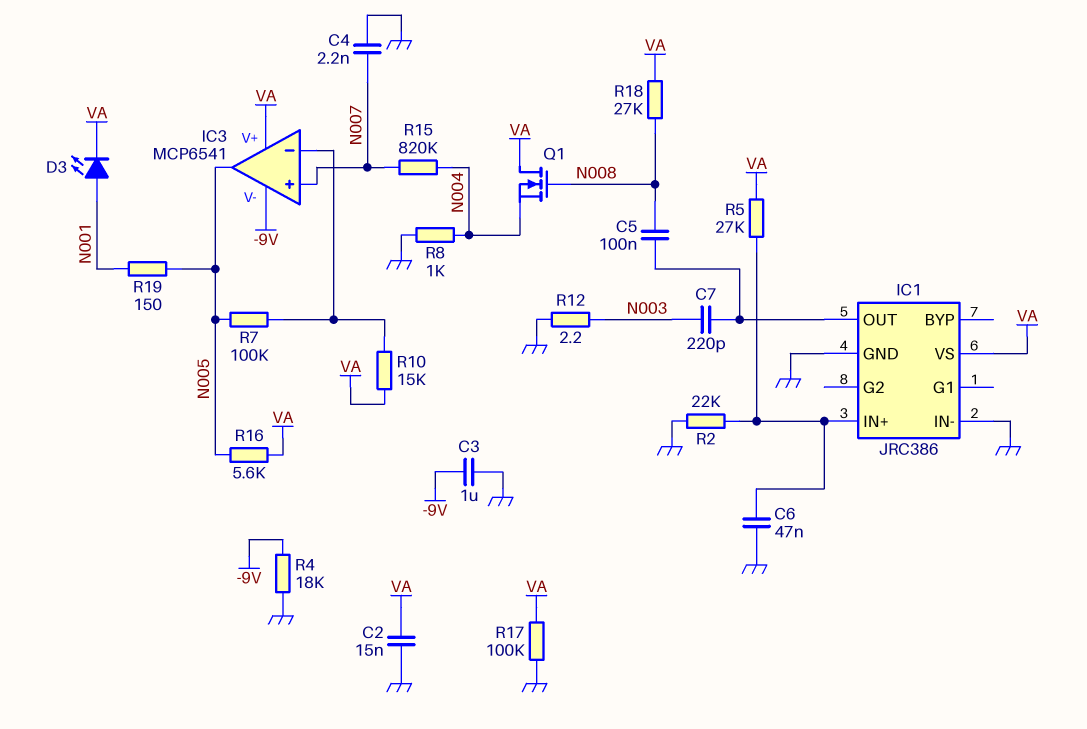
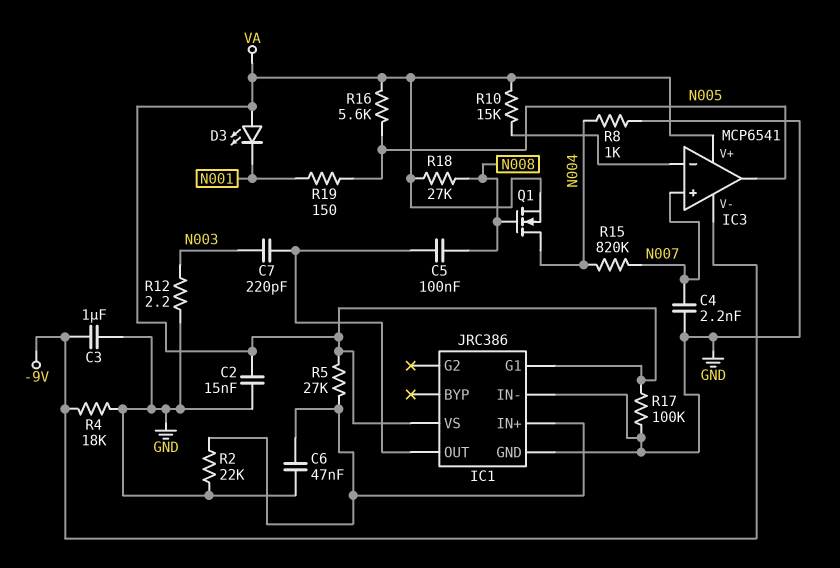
D3: LED (A N001, K VA) -> LED (A VA, K N001)
IC1 pin G1: none -> VA
Q1: NMOS (G N008, D VA, S N004) -> NMOS (G N008, D N004, S VA)
R7: 100k (IC3/in-, N005) -> none

